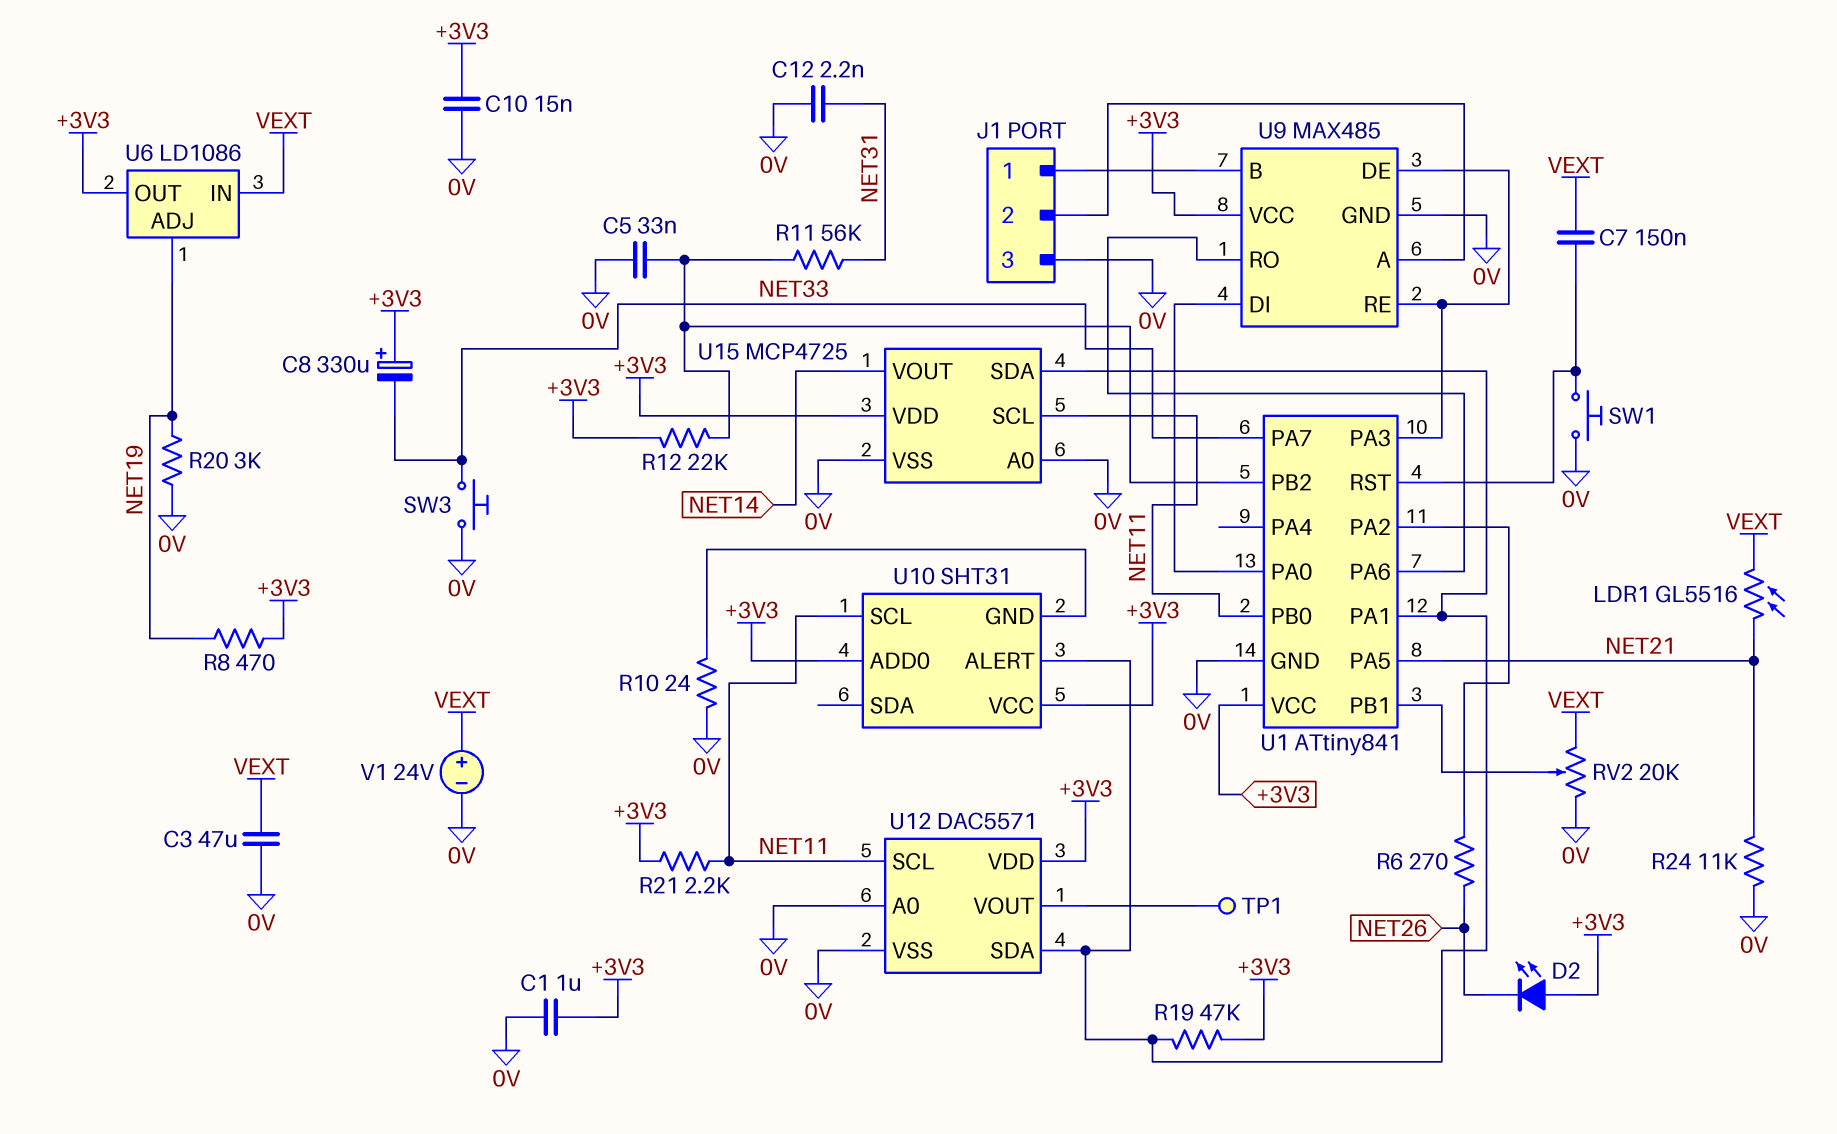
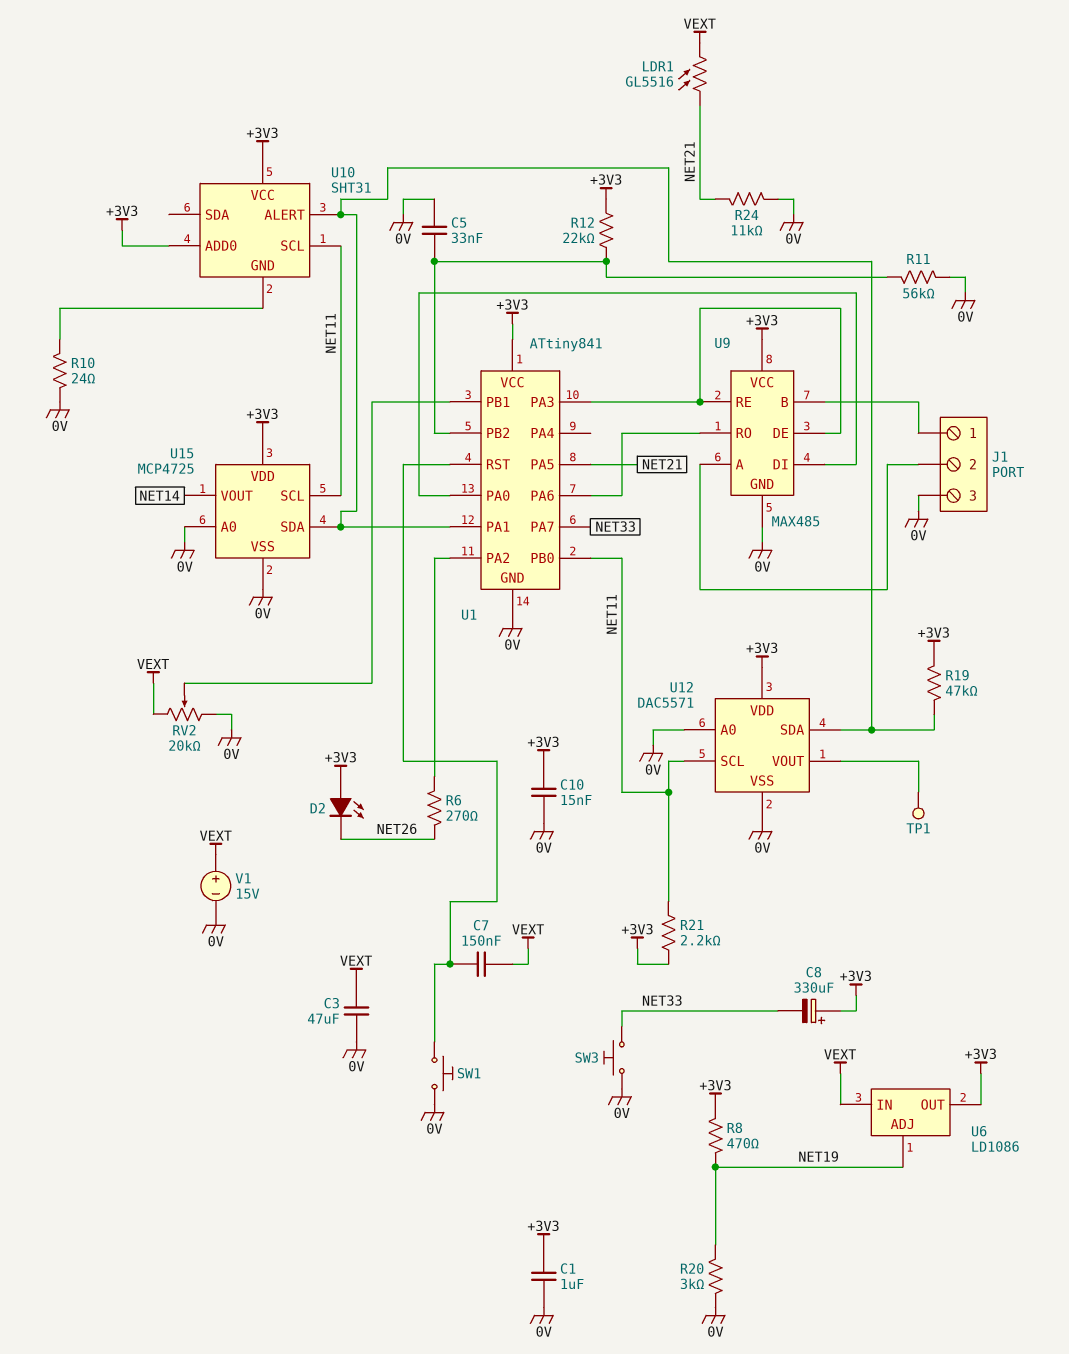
C12: 2.2nF (0V, NET31) -> none
R11: 56k (NET31, U1/PB2) -> 56k (0V, U1/PB2)
V1: 24V (plus VEXT, minus 0V) -> 15V (plus VEXT, minus 0V)

